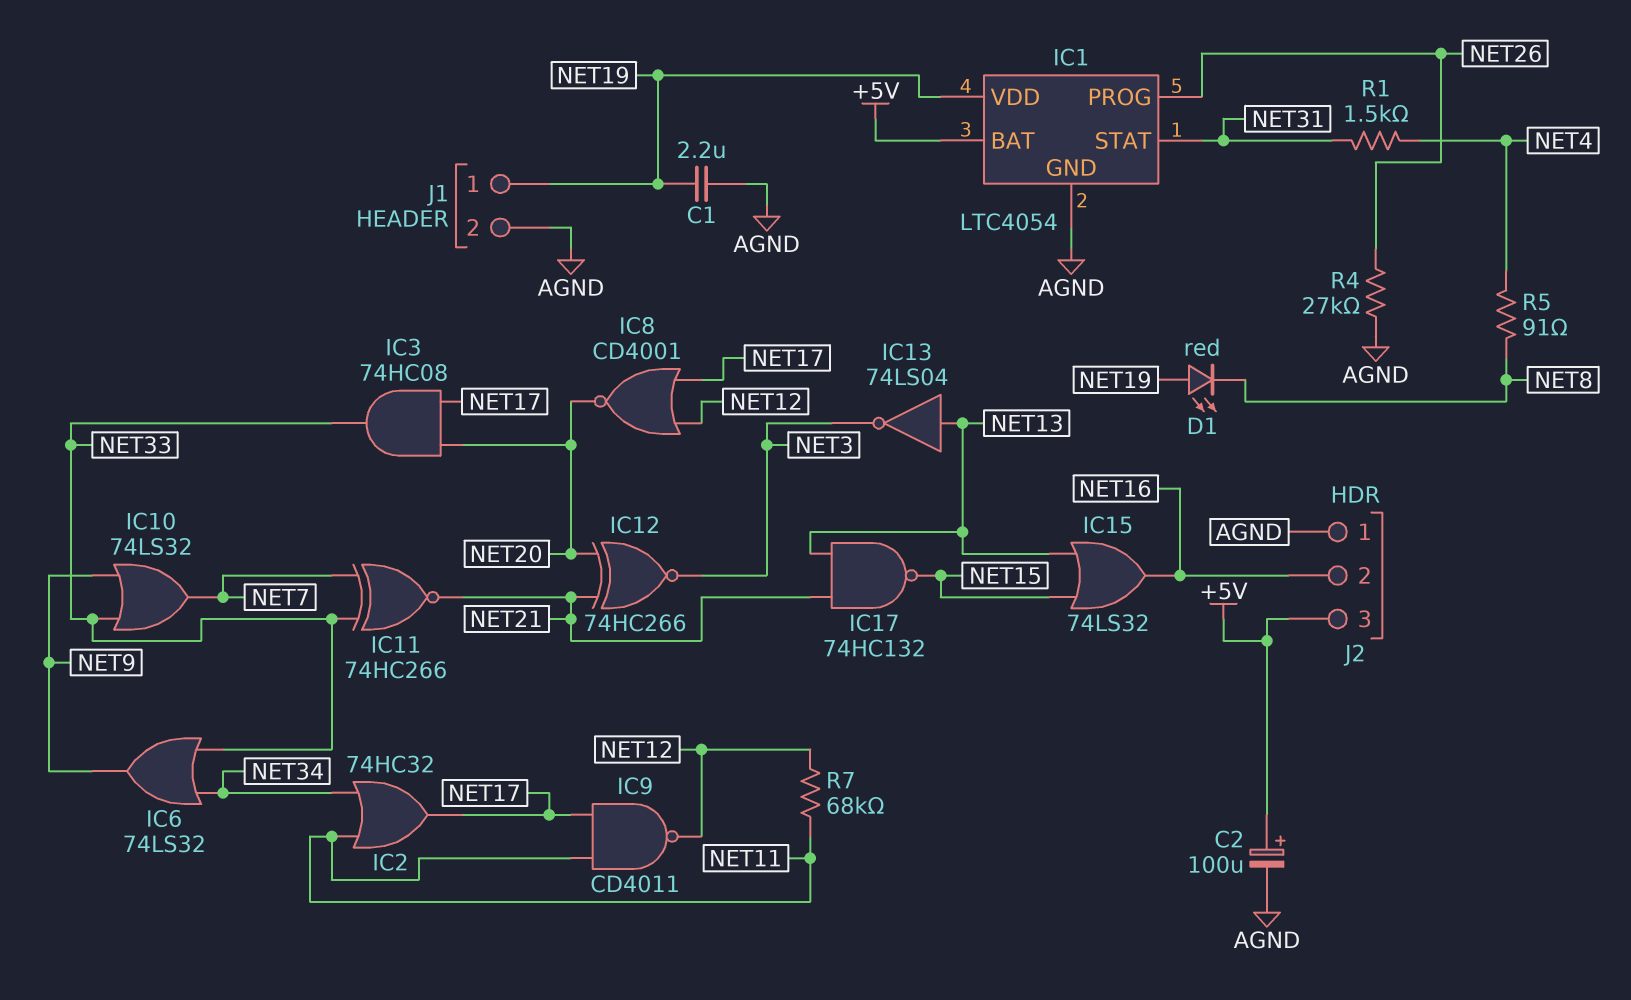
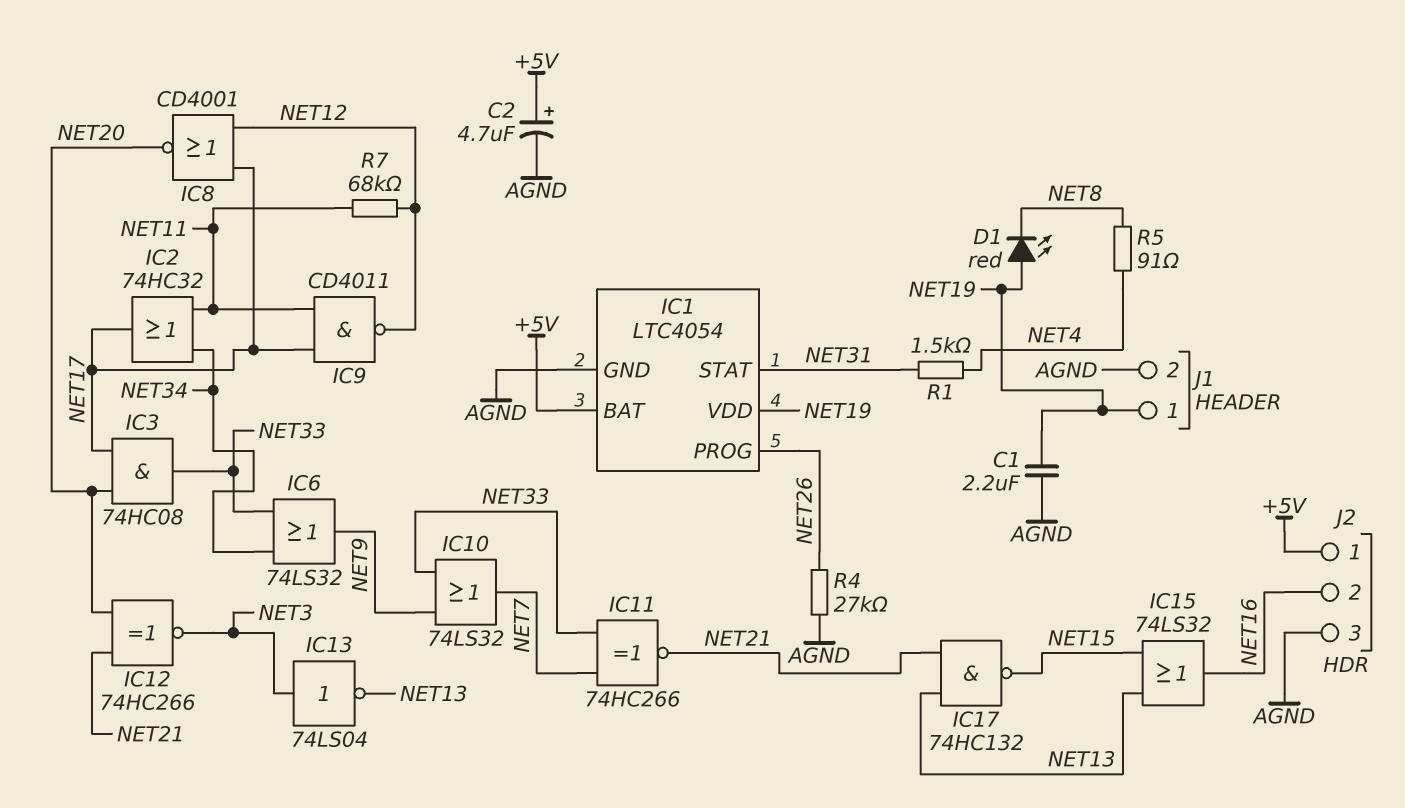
C2: 100uF (plus +5V, minus AGND) -> 4.7uF (plus +5V, minus AGND)
IC13: NOT 74LS04 (in NET13, out NET3) -> NOT 74LS04 (in NET3, out NET13)
J2 pin 1: AGND -> +5V
J2 pin 3: +5V -> AGND

